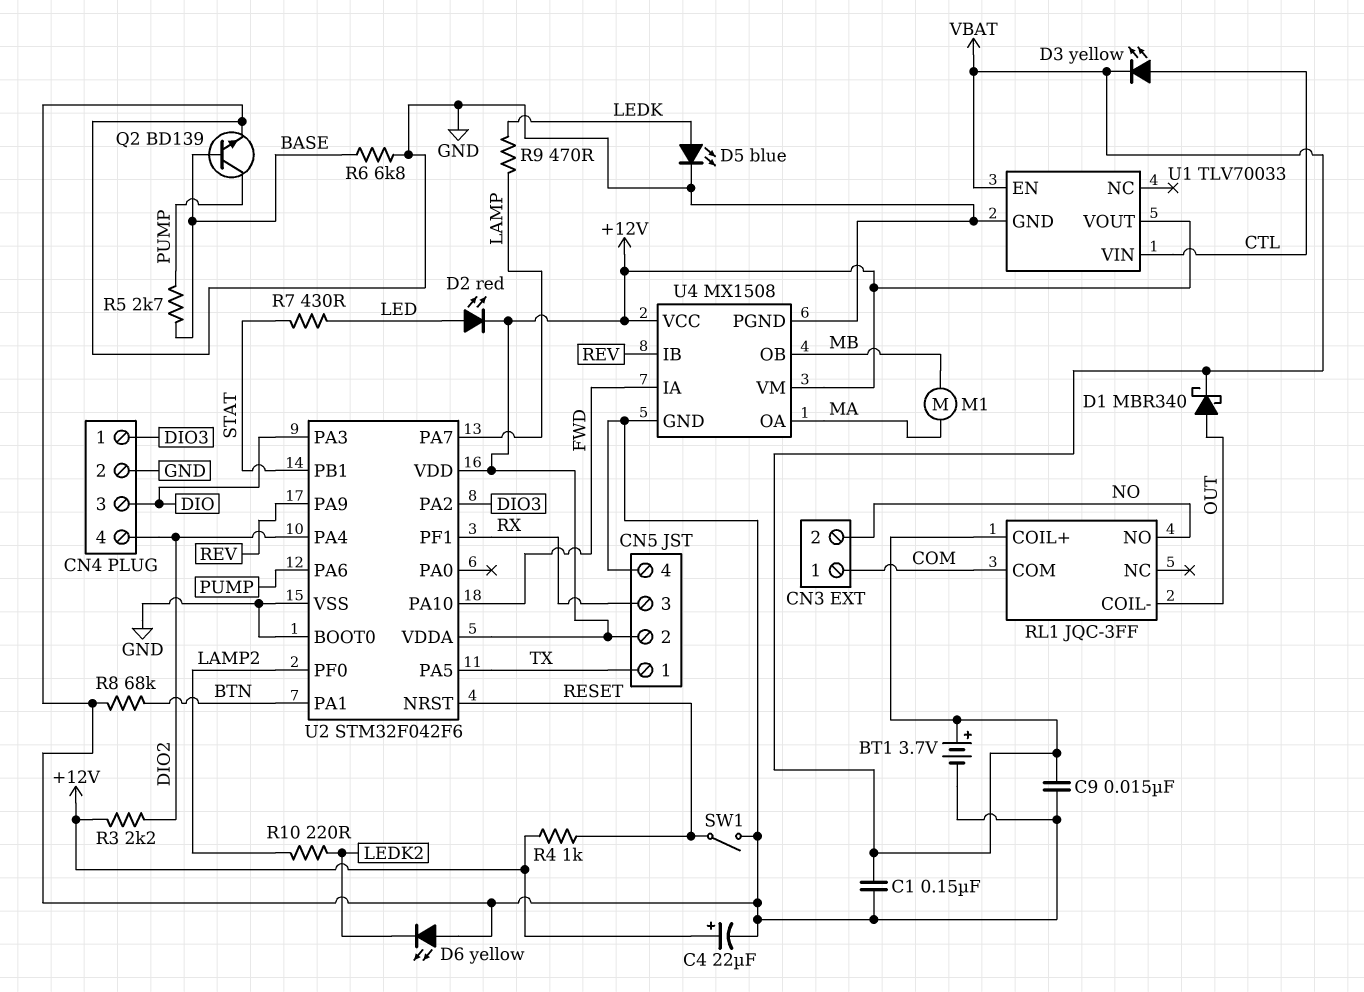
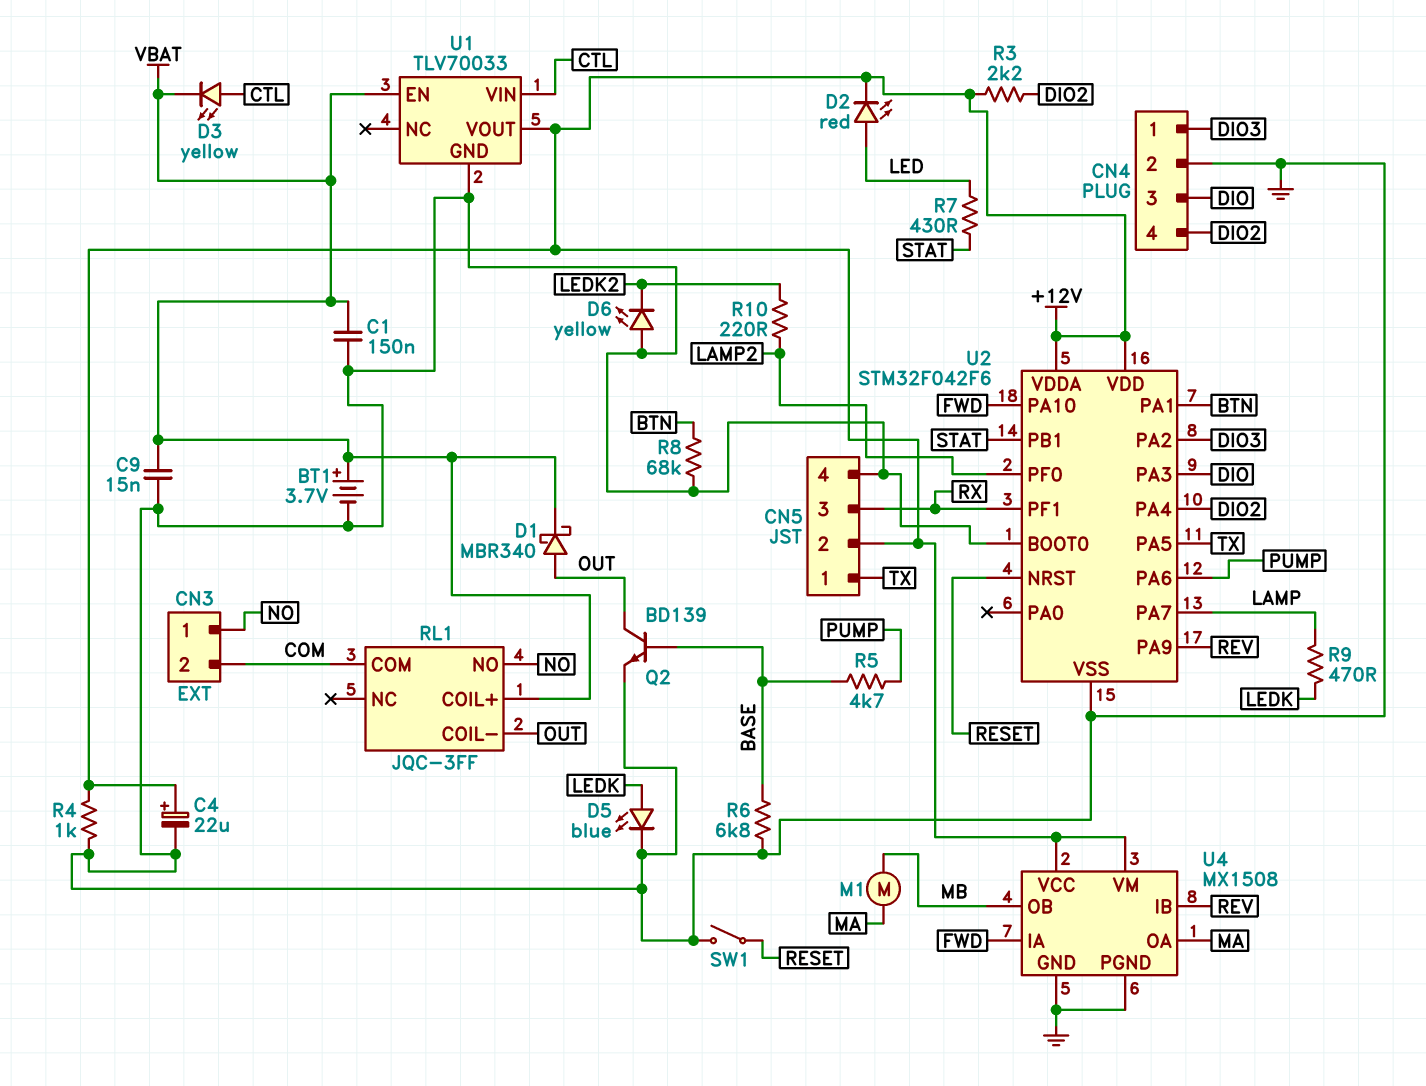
CN3 pin 1: COM -> NO
CN3 pin 2: NO -> COM
Q2: NPN BD139 (B BASE, C PUMP, E GND) -> NPN BD139 (B BASE, C OUT, E GND)
R4: 1k (+12V, RESET) -> 1k (+12V, GND)
R5: 2.7k (BASE, PUMP) -> 4.7k (BASE, PUMP)

